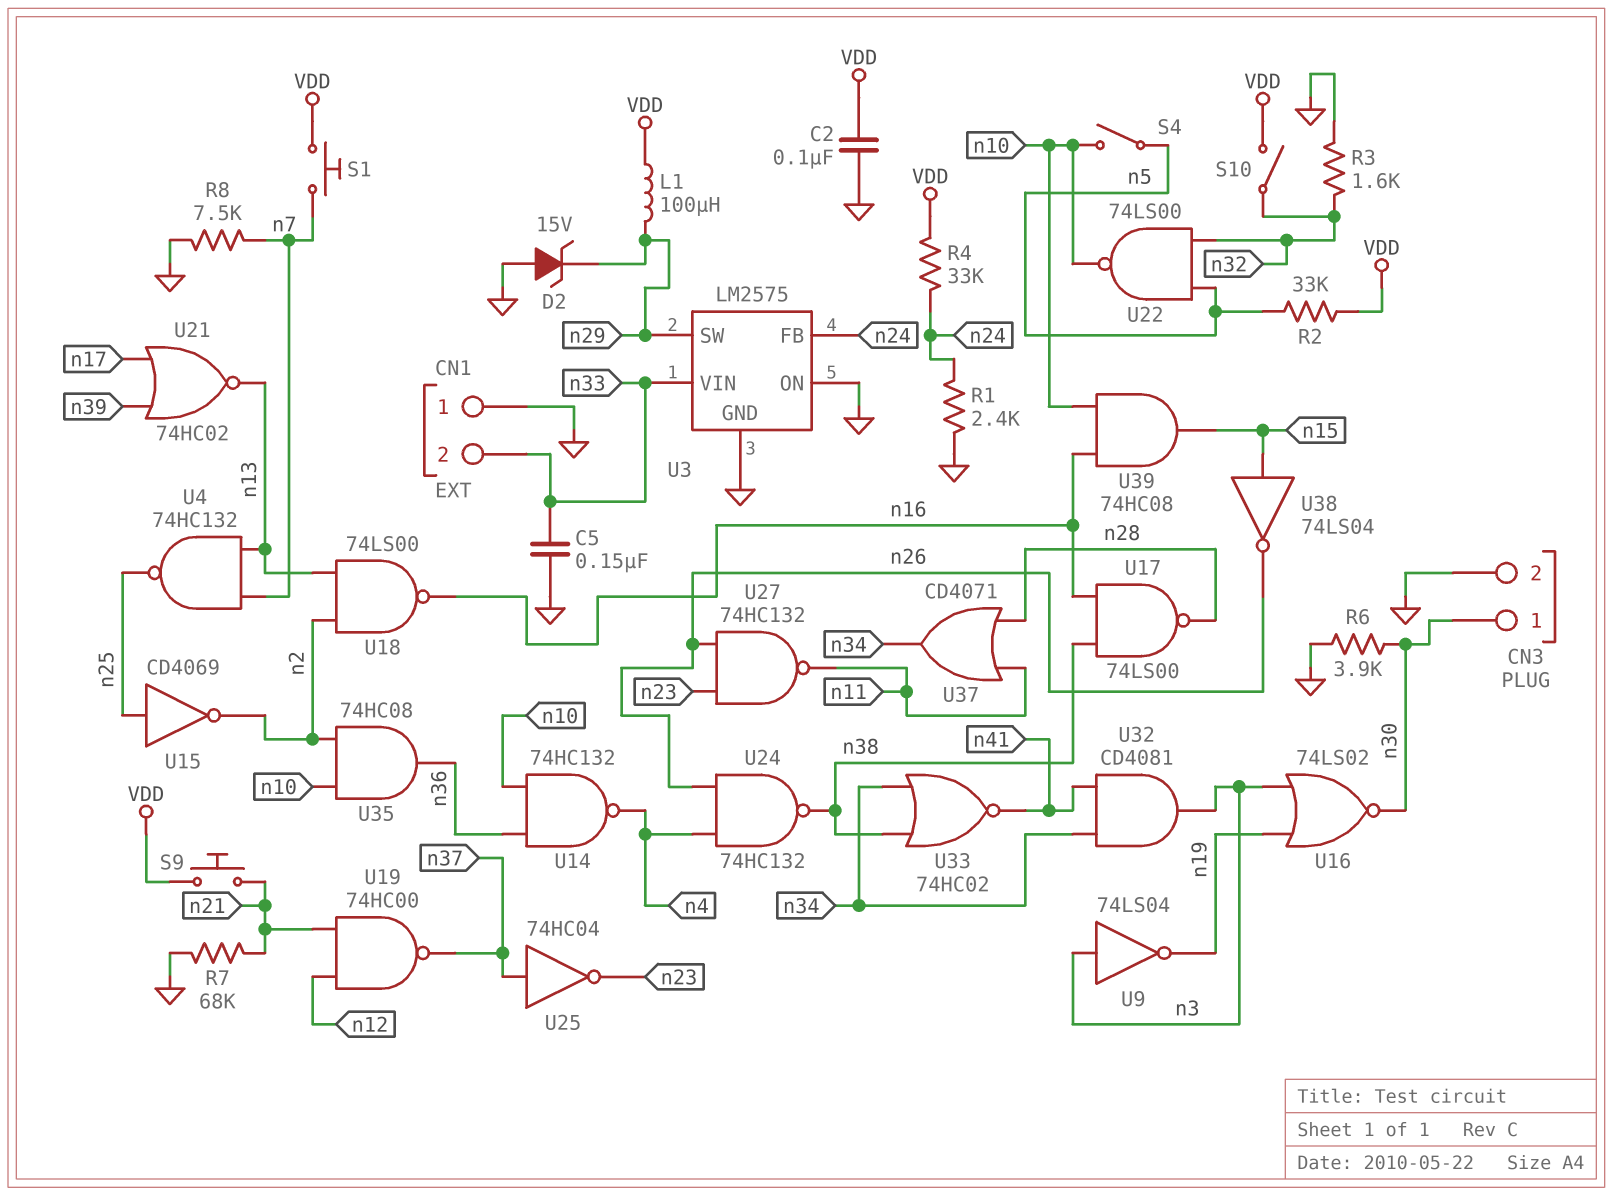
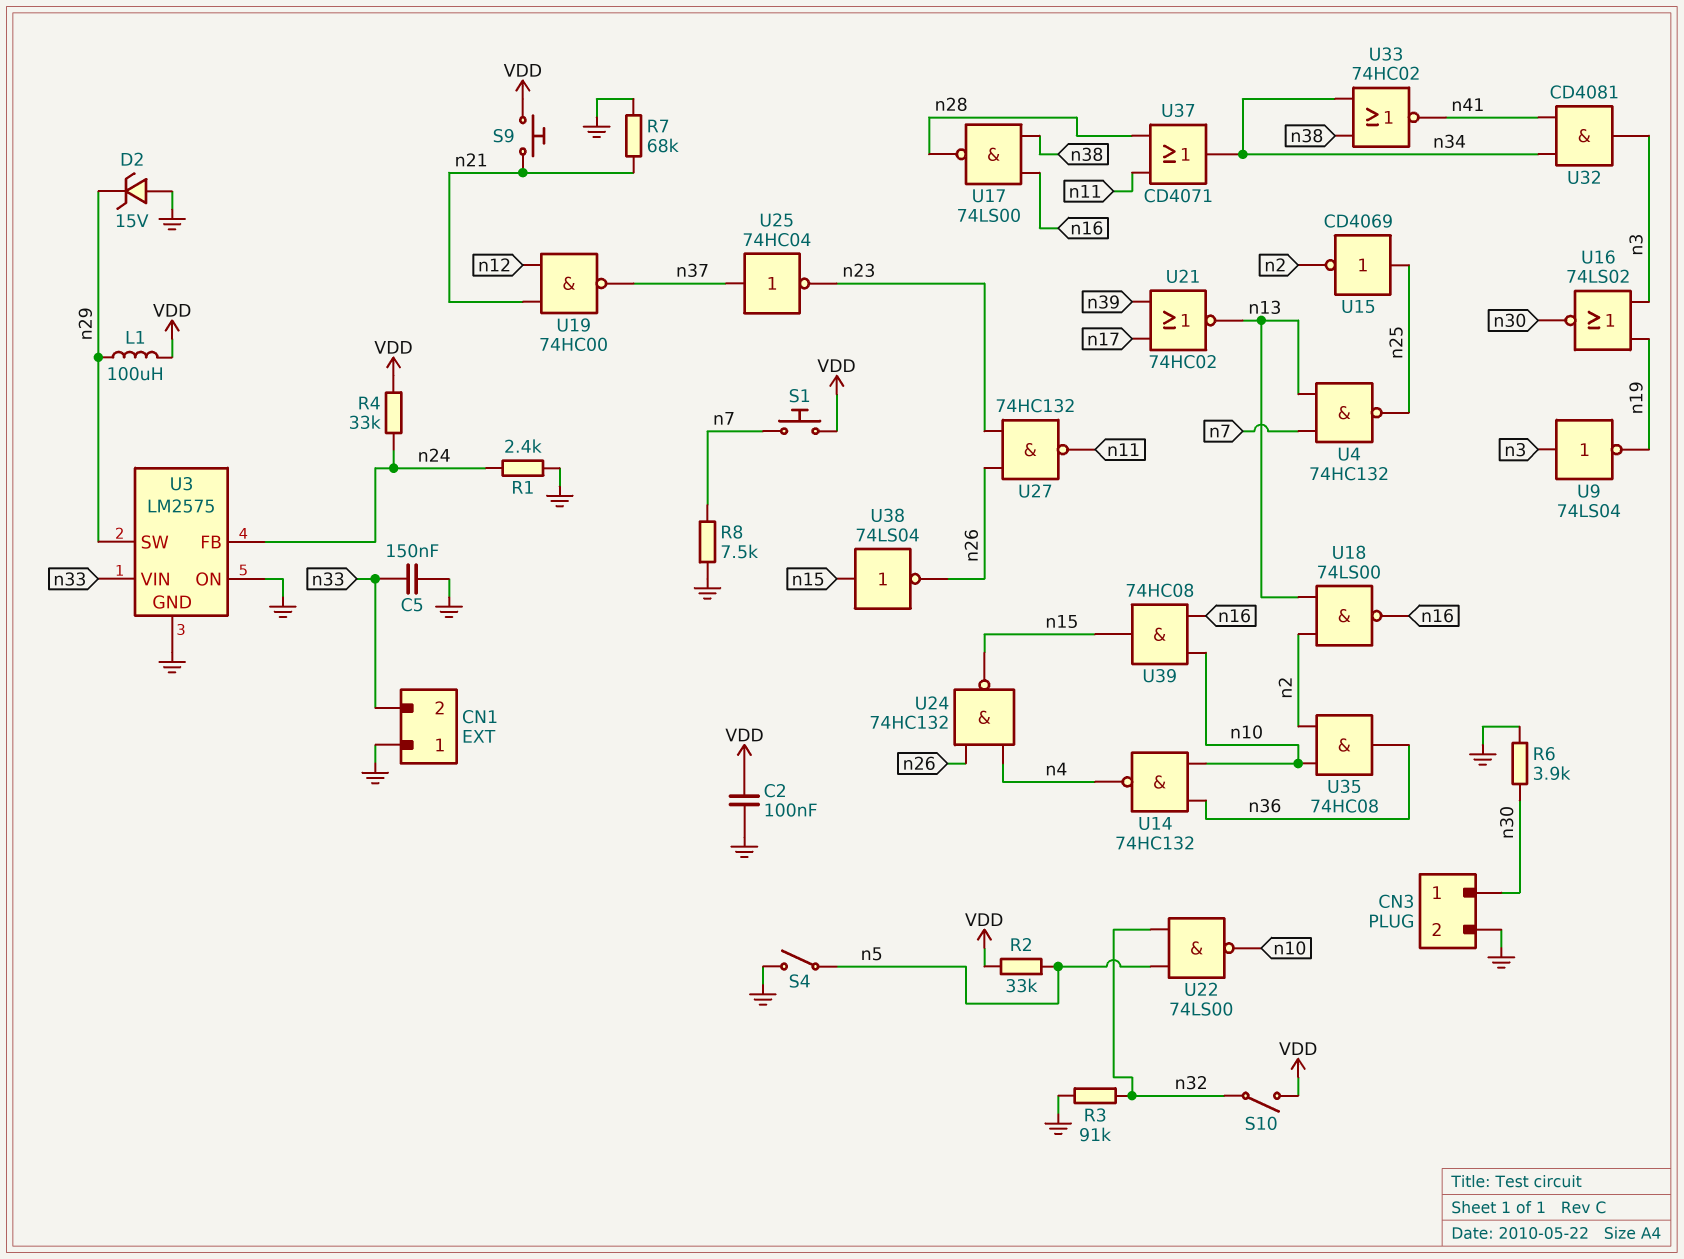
R3: 1.6k (GND, n32) -> 91k (GND, n32)
S4: switch (n5, n10) -> switch (GND, n5)
U24: NAND 74HC132 (in n4, in n26, out n38) -> NAND 74HC132 (in n4, in n26, out n15)

